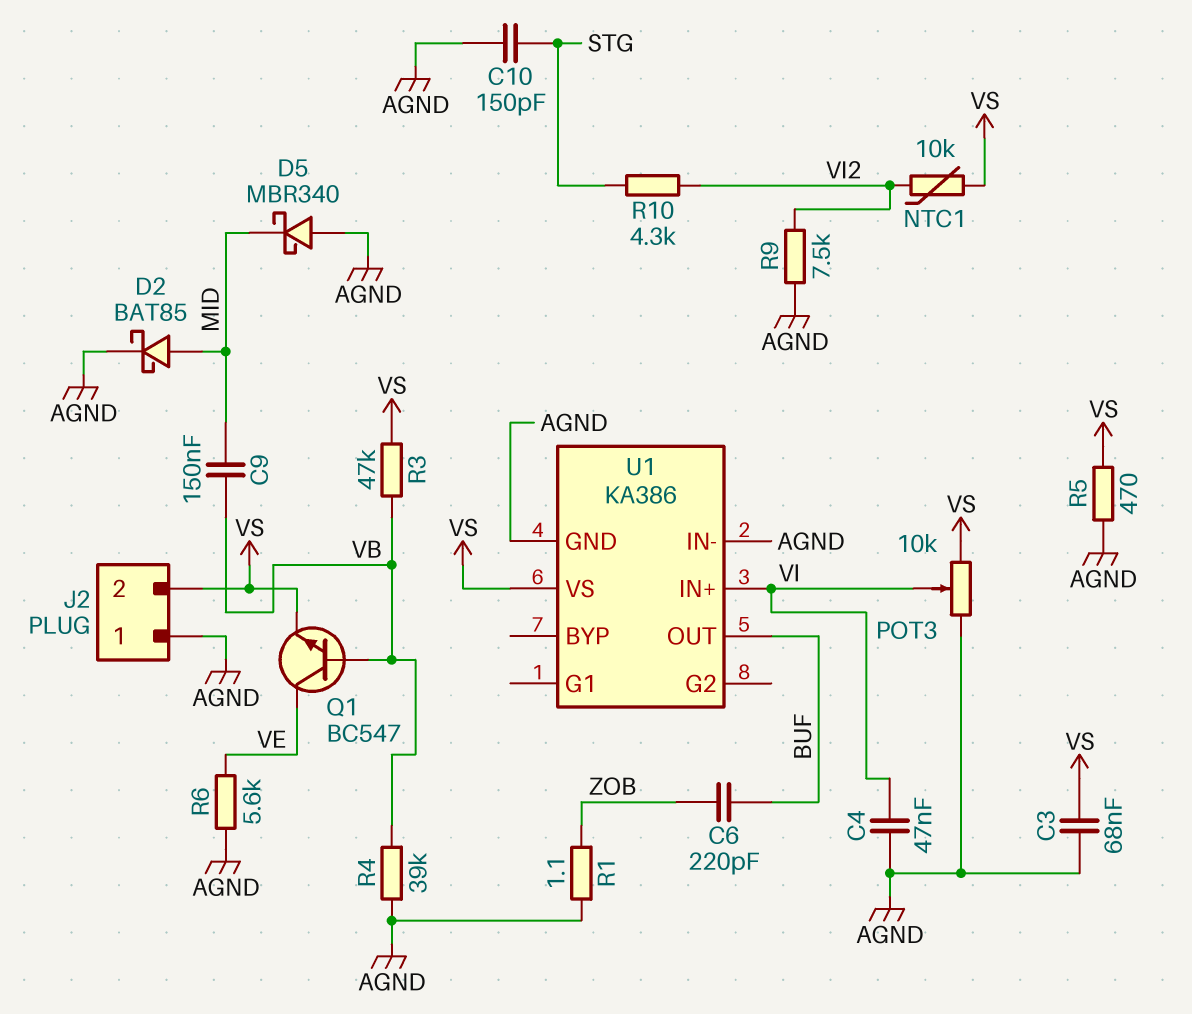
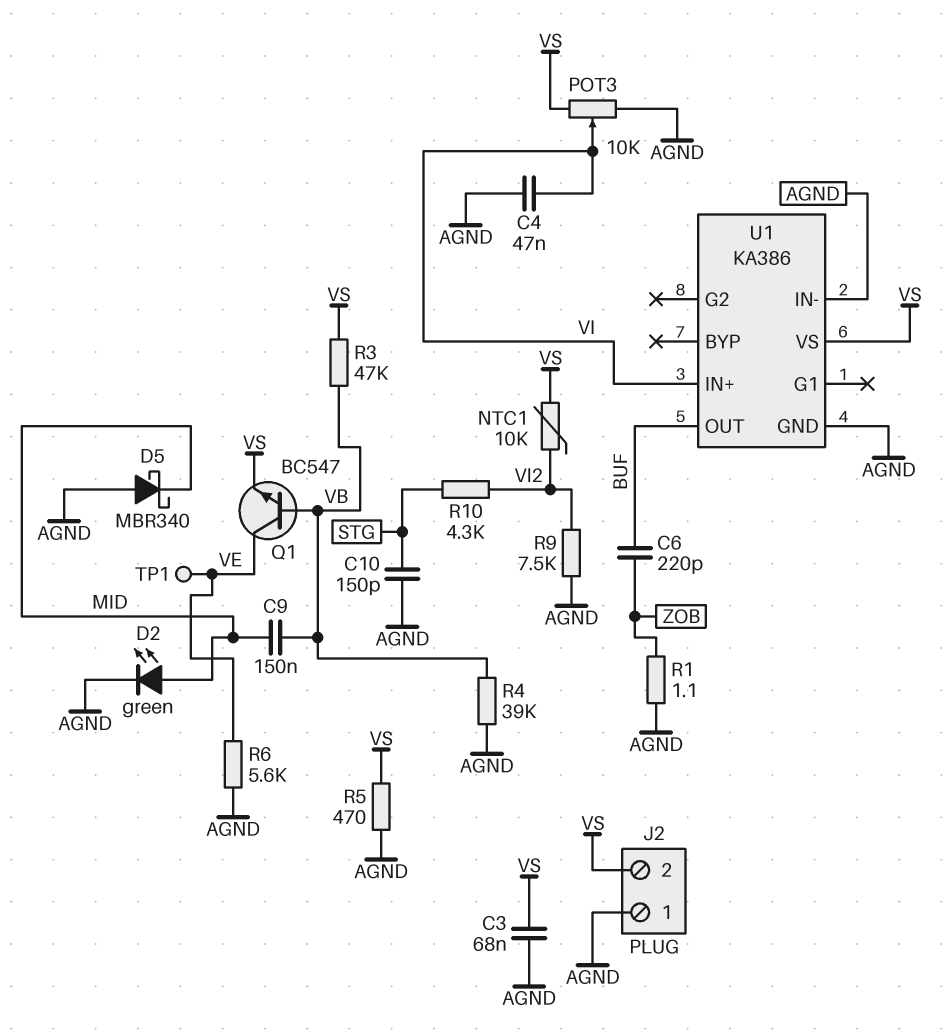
D2: schottky BAT85 (A MID, K AGND) -> LED green (A MID, K AGND)
TP1: none -> test point (VE)

